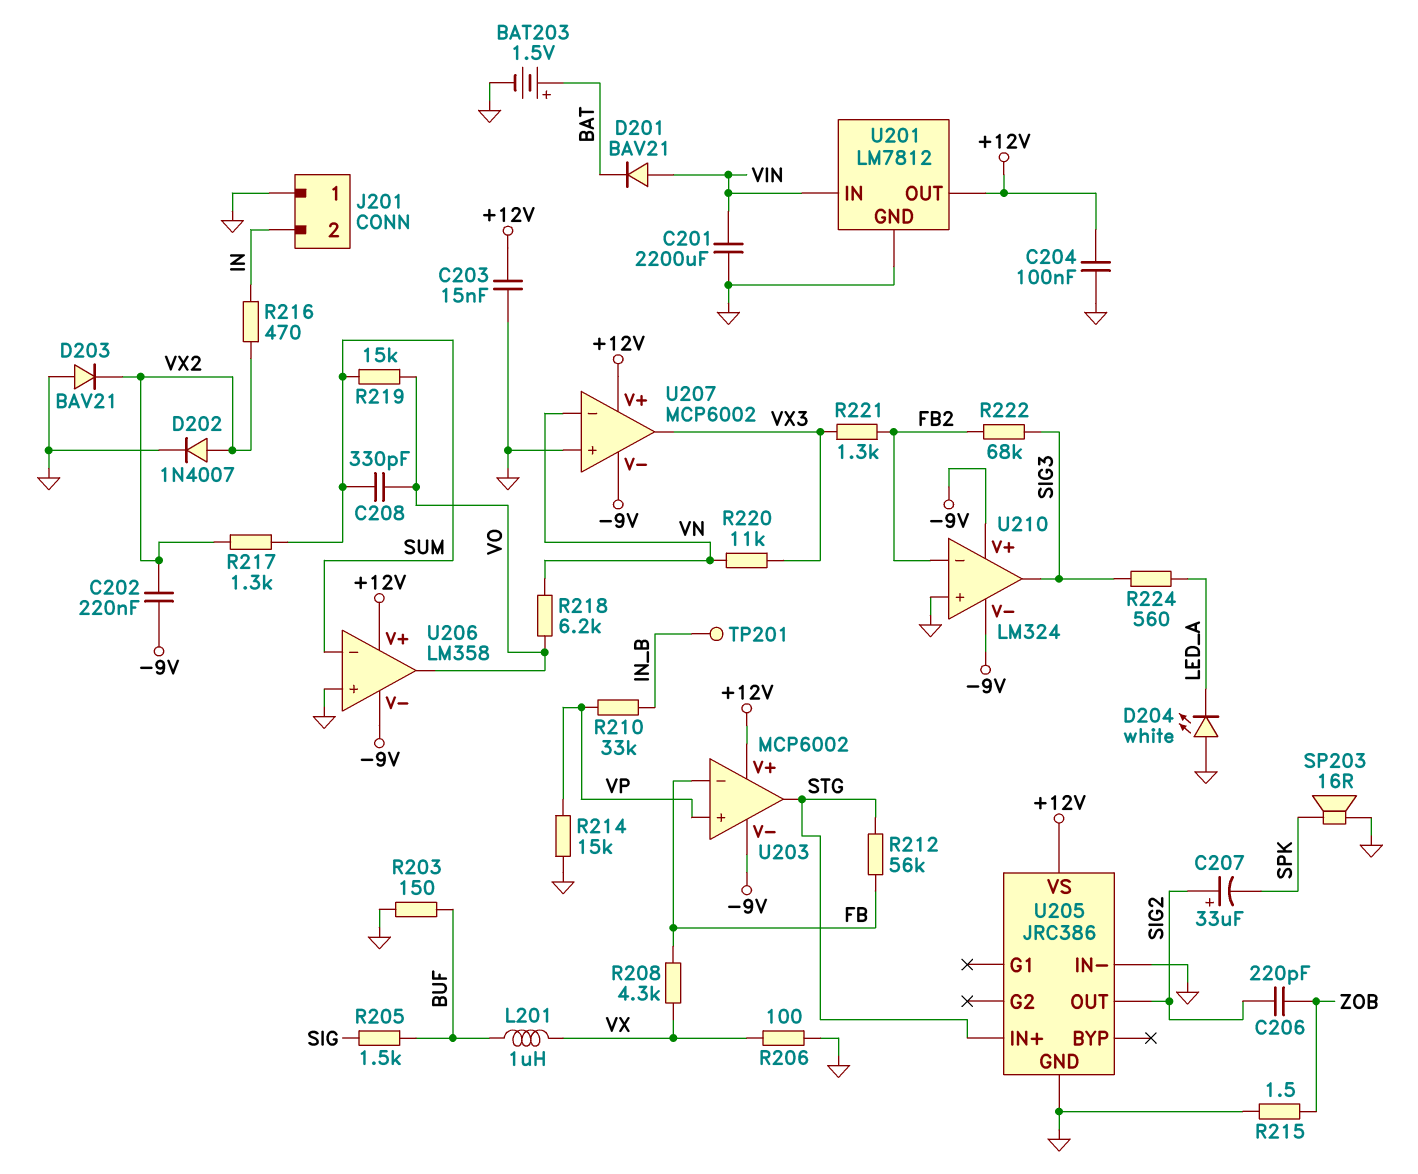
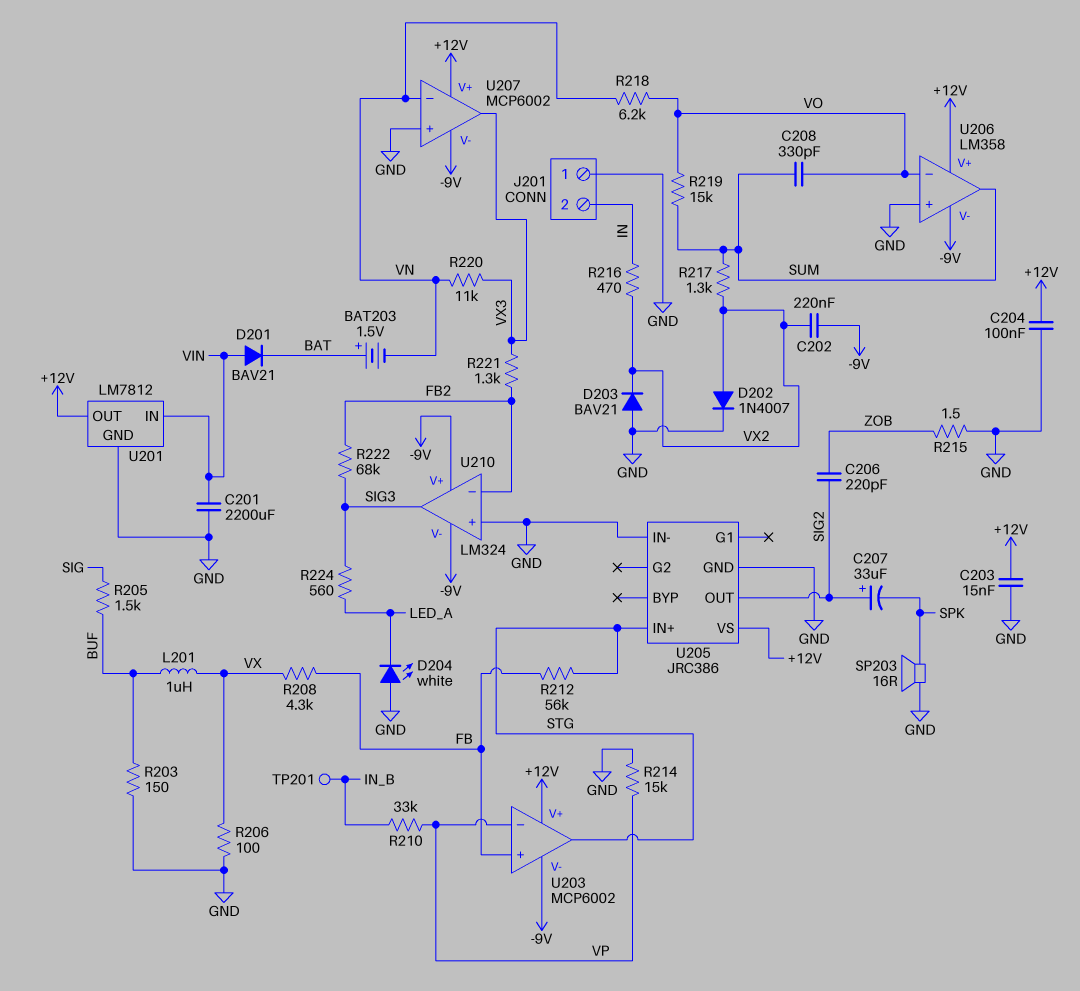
BAT203: 1.5V (plus BAT, minus GND) -> 1.5V (plus BAT, minus VN)
U203 pin in+: VP -> FB
U203 pin in-: FB -> VP
U206 pin in-: SUM -> VO
U206 pin out: VO -> SUM

